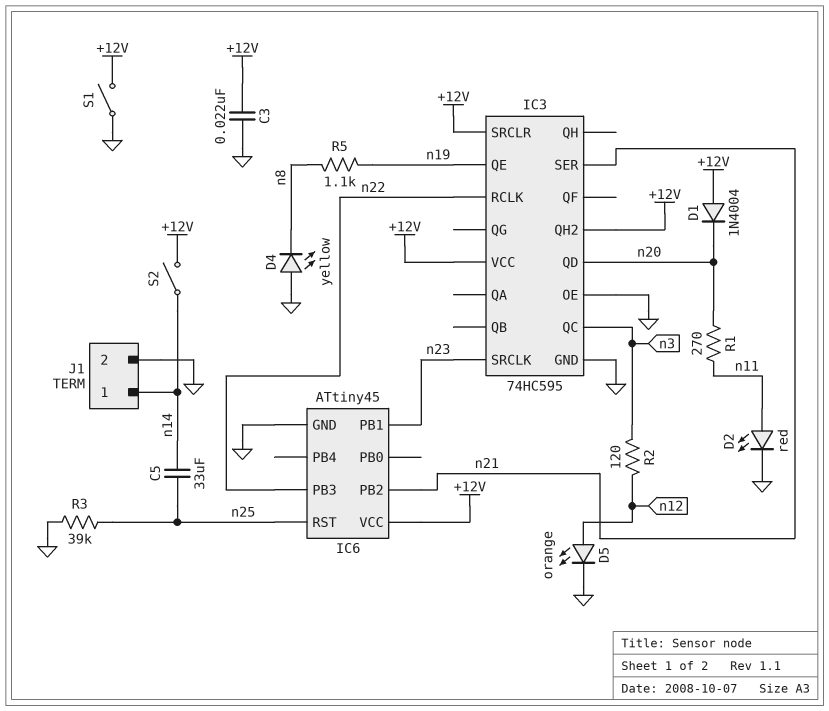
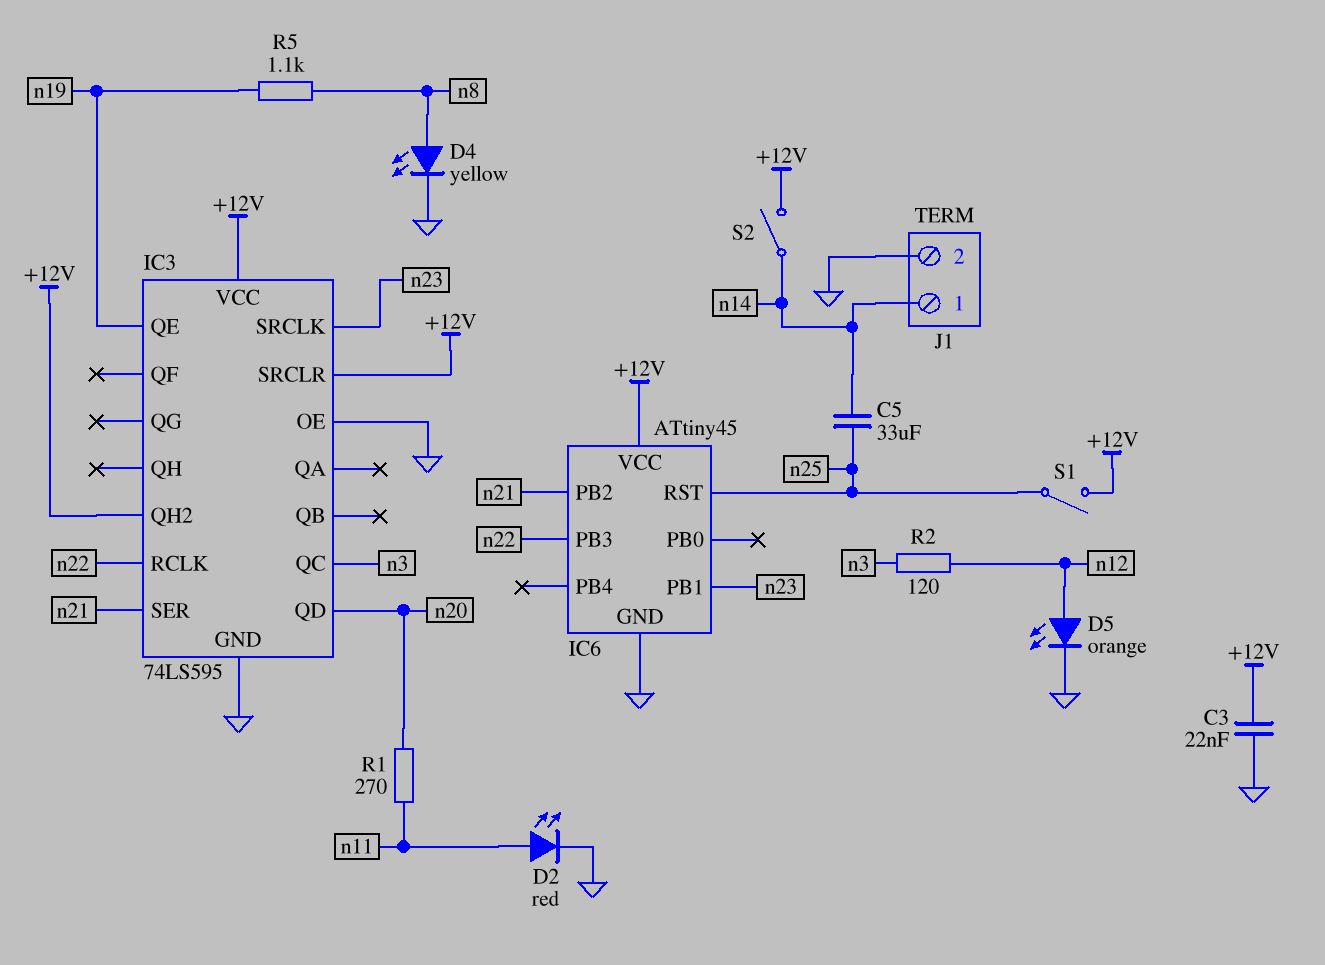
D1: diode 1N4004 (A +12V, K n20) -> none
D4: LED yellow (A GND, K n8) -> LED yellow (A n8, K GND)
IC3: 74HC595 -> 74LS595
R3: 39k (GND, n25) -> none
S1: switch (+12V, GND) -> switch (+12V, n25)

